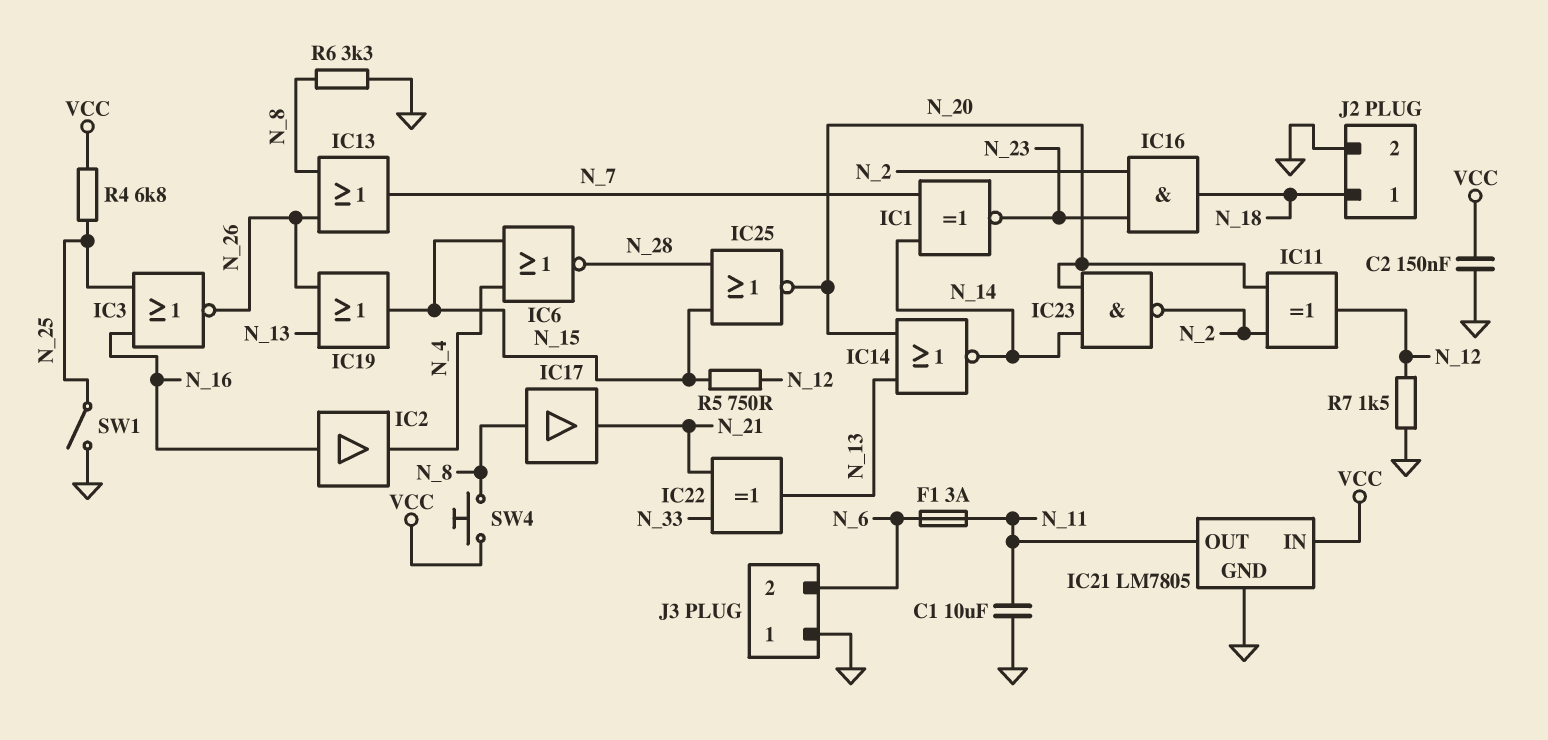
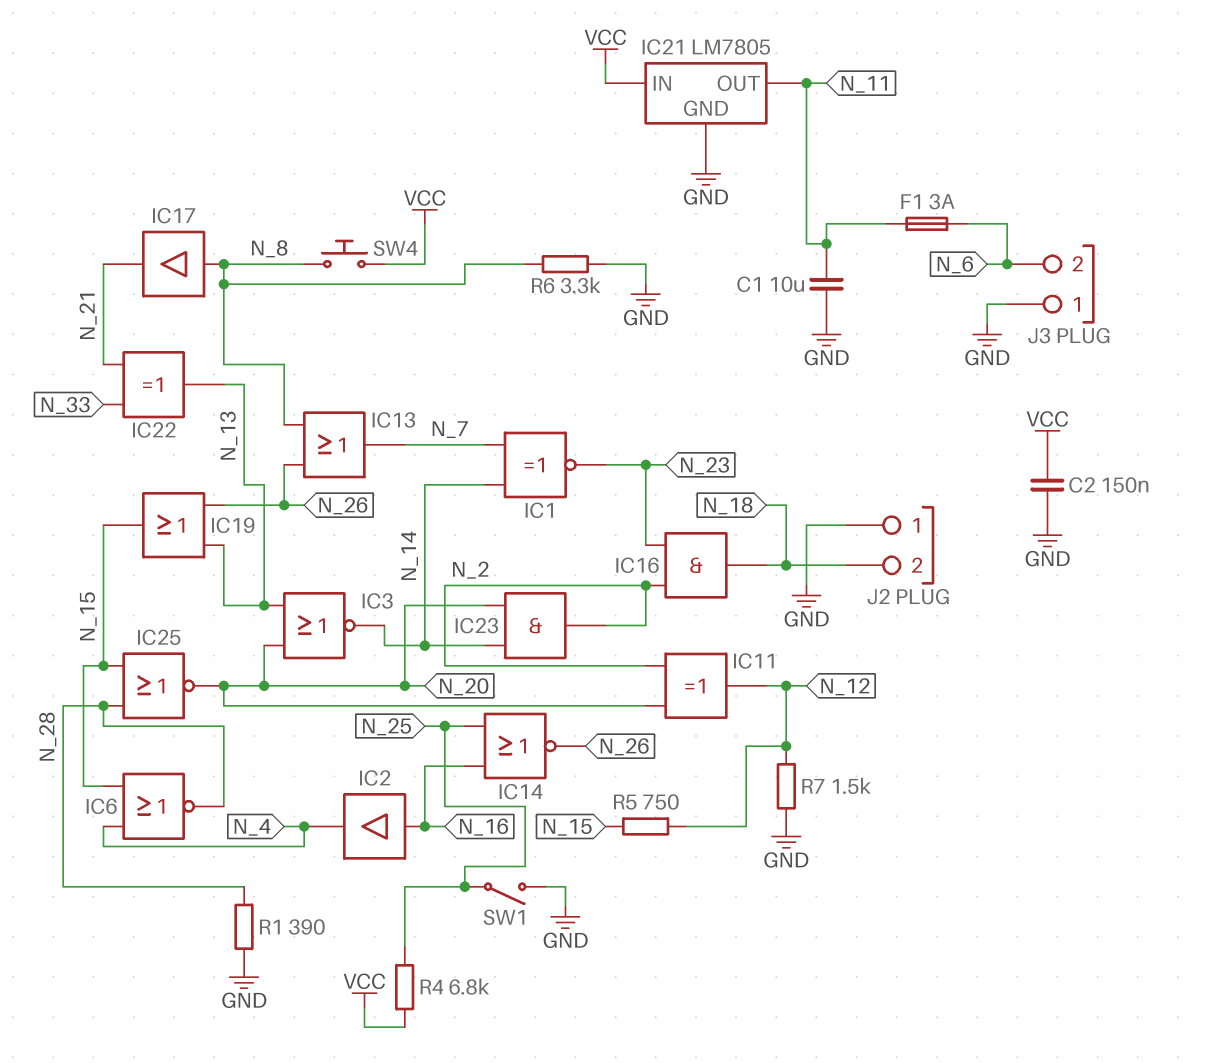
IC3: NOR (in N_16, in N_25, out N_26) -> NOR (in N_13, in N_20, out N_14)
IC14: NOR (in N_13, in N_20, out N_14) -> NOR (in N_16, in N_25, out N_26)
IC23: NAND (in N_14, in N_20, out N_2) -> AND (in N_14, in N_20, out N_2)
J2 pin 1: N_18 -> GND
J2 pin 2: GND -> N_18
R1: none -> 390 (GND, N_28)

